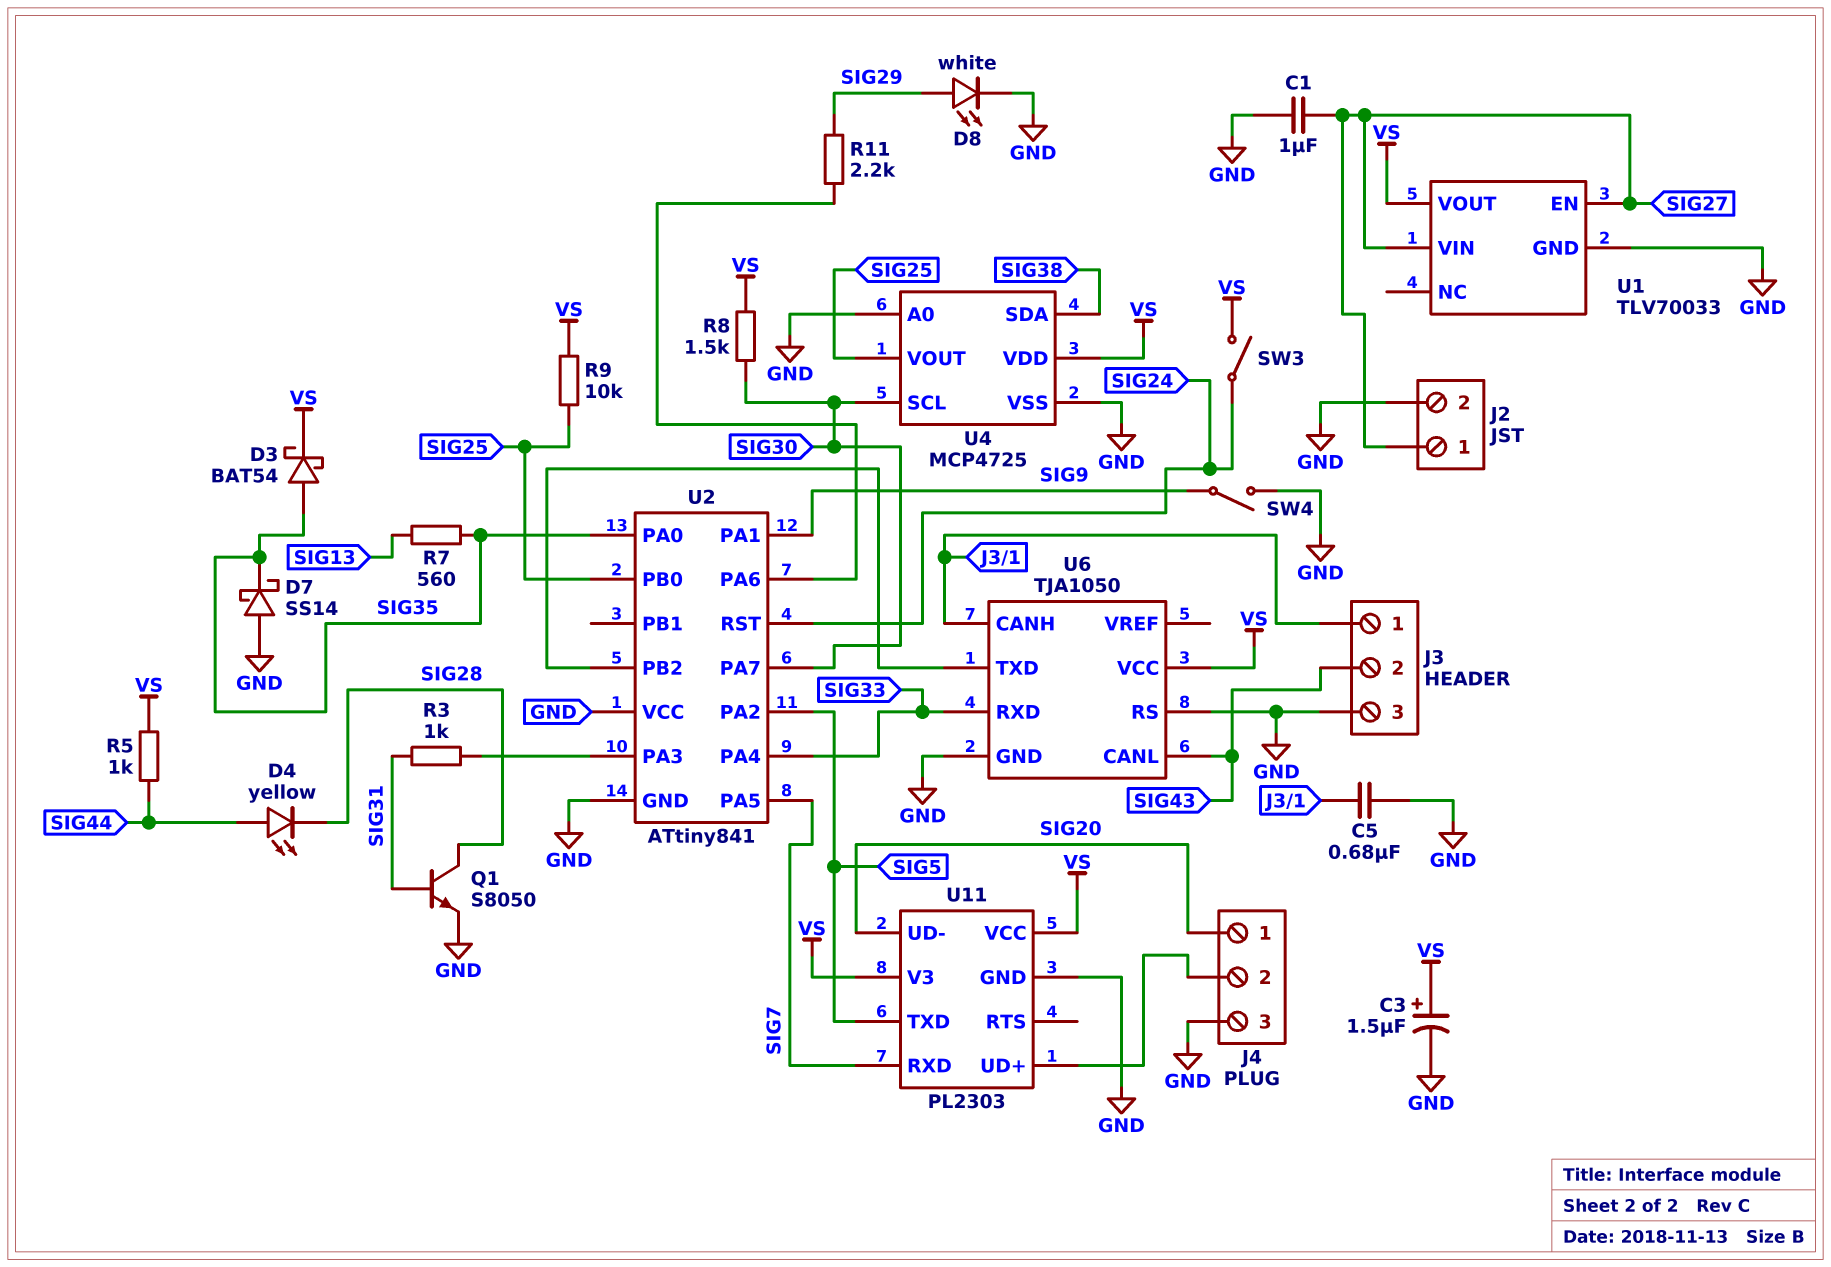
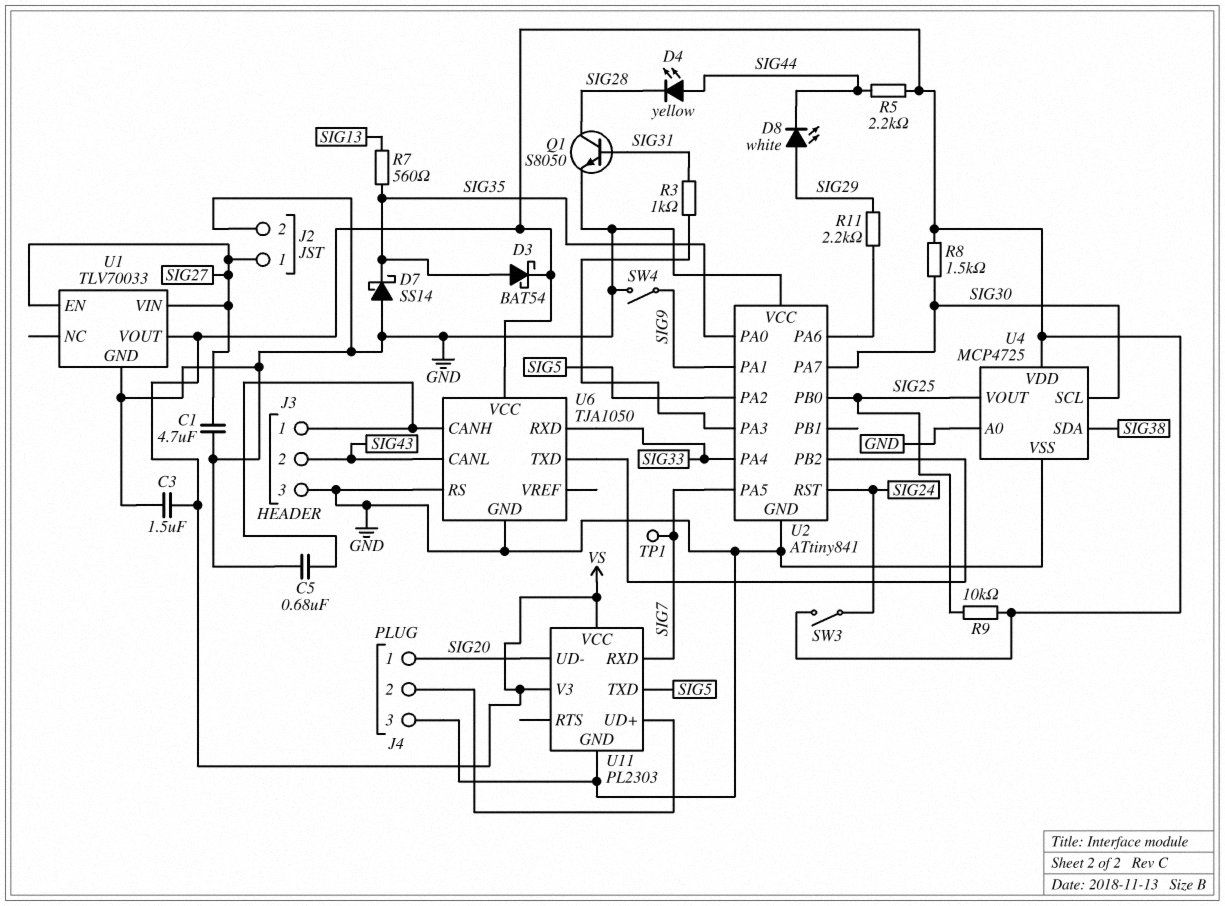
C1: 1uF (GND, SIG27) -> 4.7uF (GND, SIG27)
C3: 1.5uF (plus VS, minus GND) -> 1.5uF (GND, VS)
D8: LED white (A SIG29, K GND) -> LED white (A SIG29, K SIG44)
R5: 1k (SIG44, VS) -> 2.2k (SIG44, VS)
TP1: none -> test point (SIG7)

